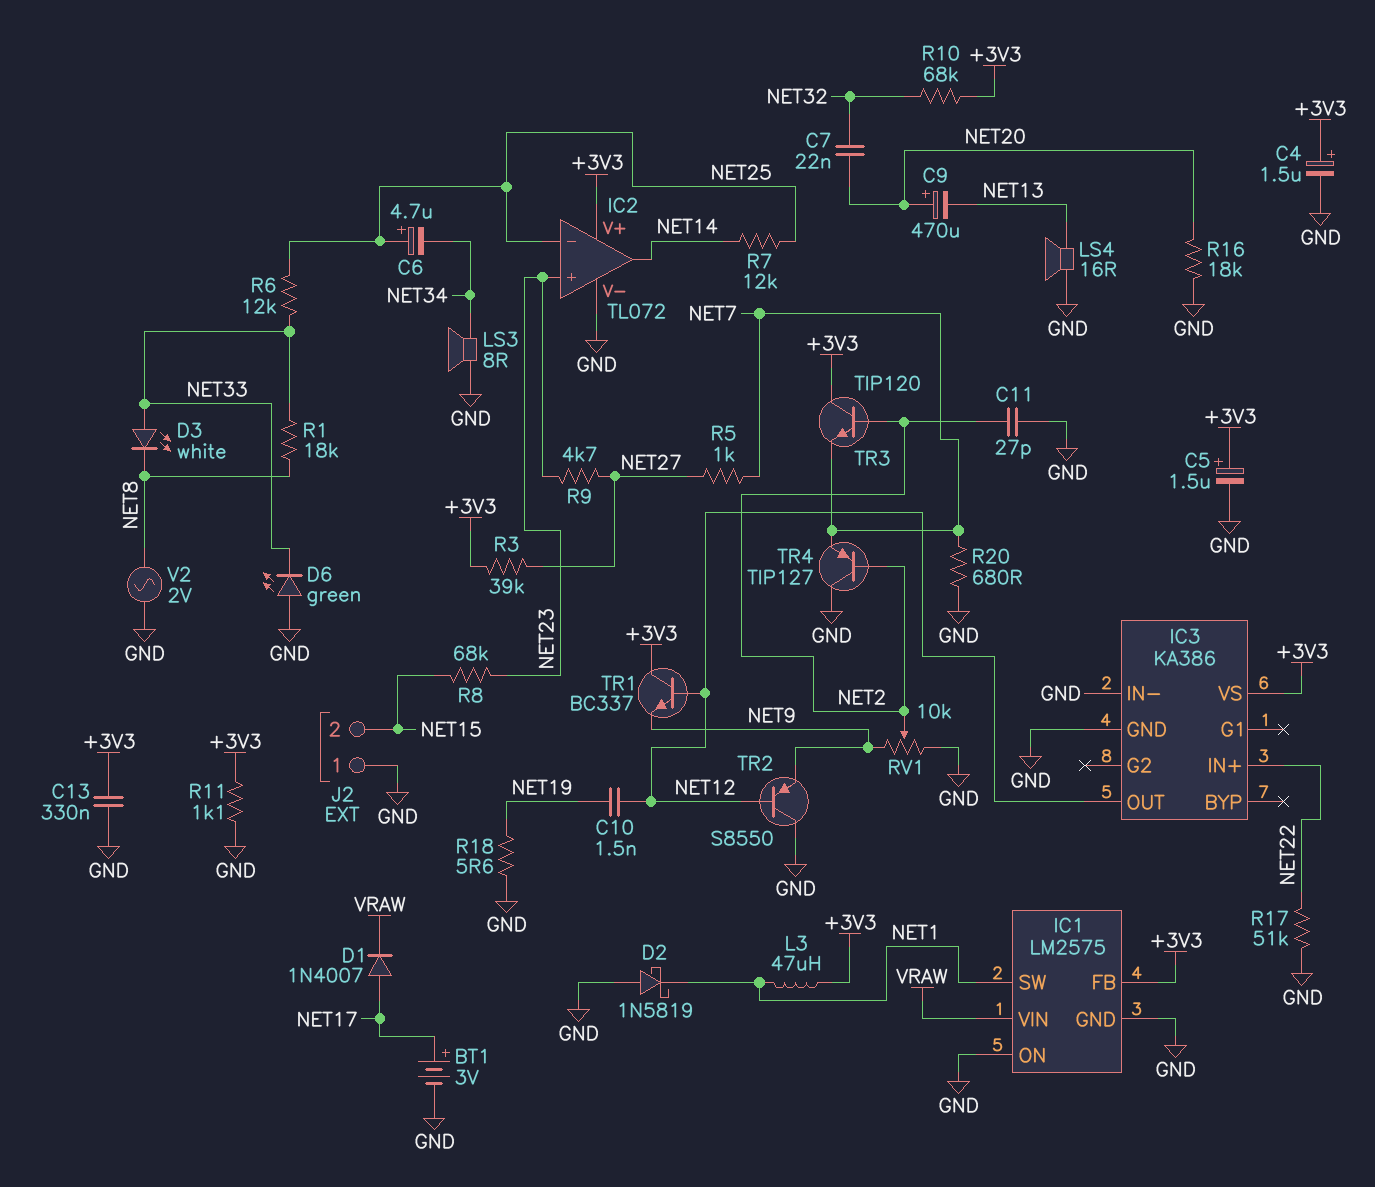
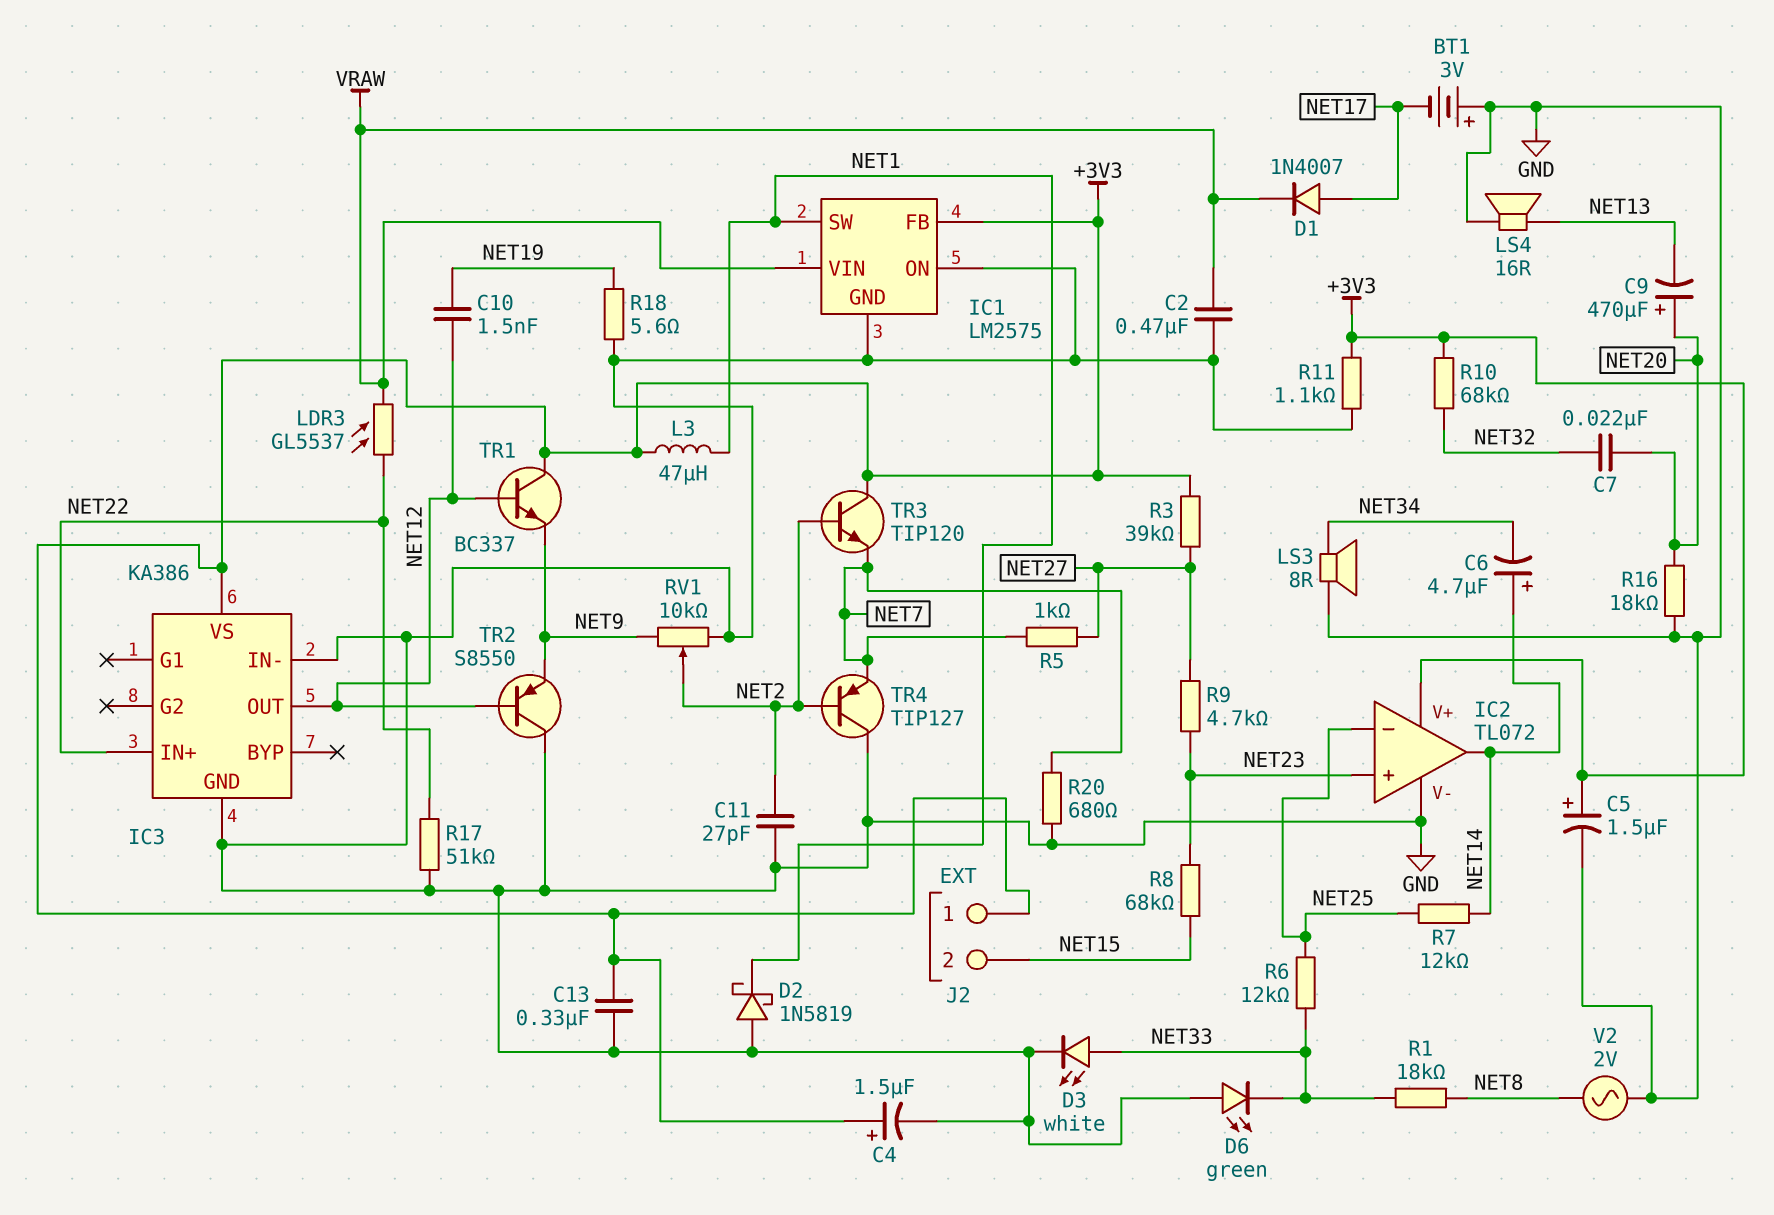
BT1: 3V (plus NET17, minus GND) -> 3V (plus GND, minus NET17)
C2: none -> 470nF (GND, VRAW)
C6: 4.7uF (plus NET25, minus NET34) -> 4.7uF (plus NET14, minus NET34)
D3: LED white (A NET33, K NET8) -> LED white (A NET33, K GND)
J2 pin 1: GND -> +3V3
LDR3: none -> GL5537 (NET22, VRAW)

